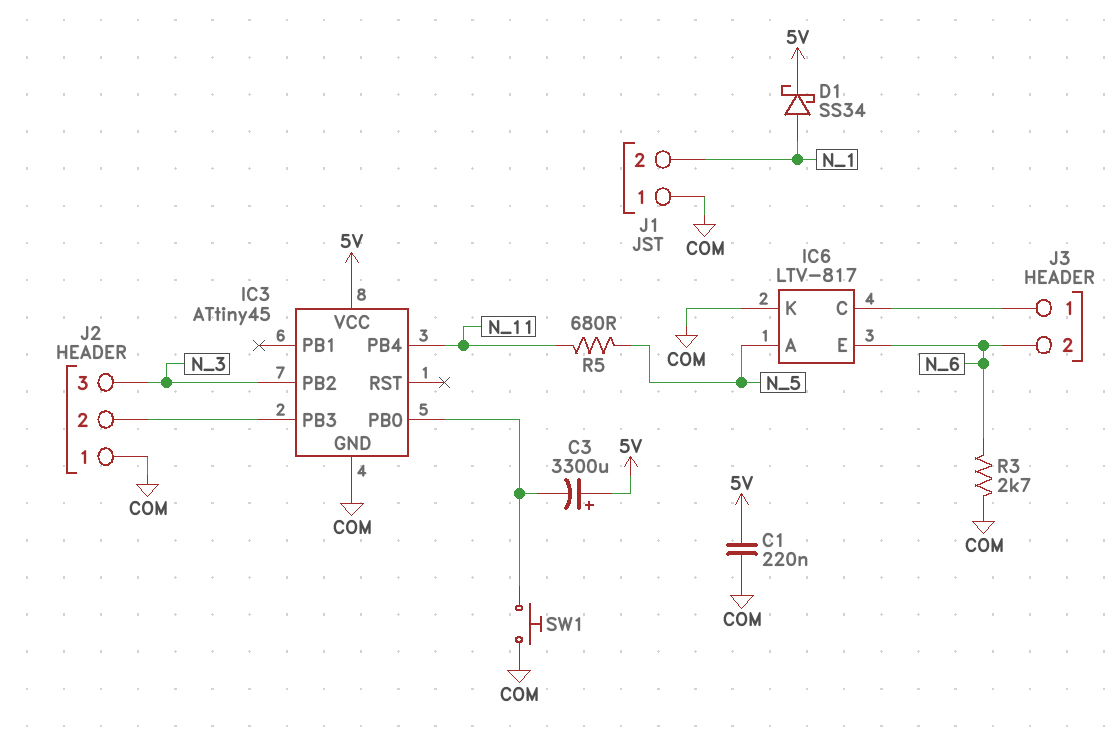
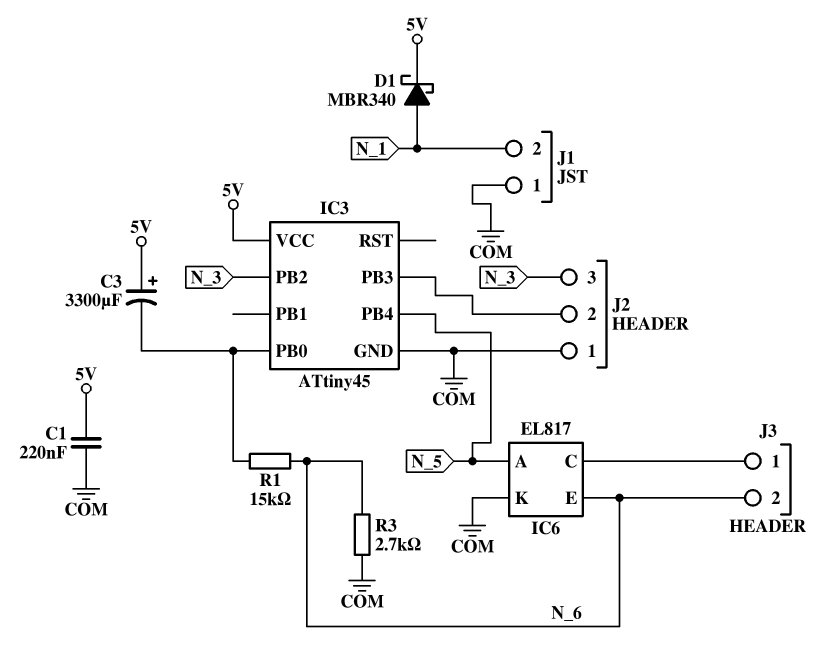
D1: schottky SS34 (A N_1, K 5V) -> schottky MBR340 (A N_1, K 5V)
IC3 pin PB4: N_11 -> N_5
IC6: LTV-817 -> EL817
R1: none -> 15k (IC3/PB0, N_6)
R5: 680 (N_5, N_11) -> none
SW1: button (COM, IC3/PB0) -> none

